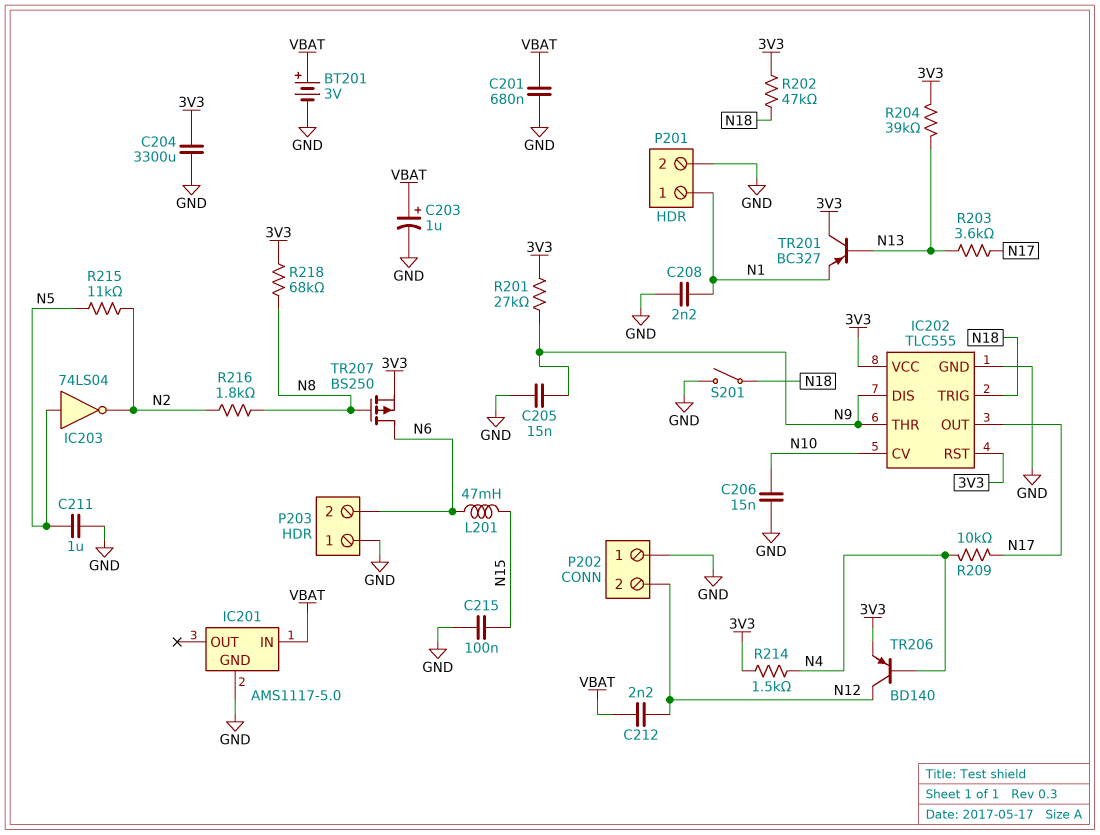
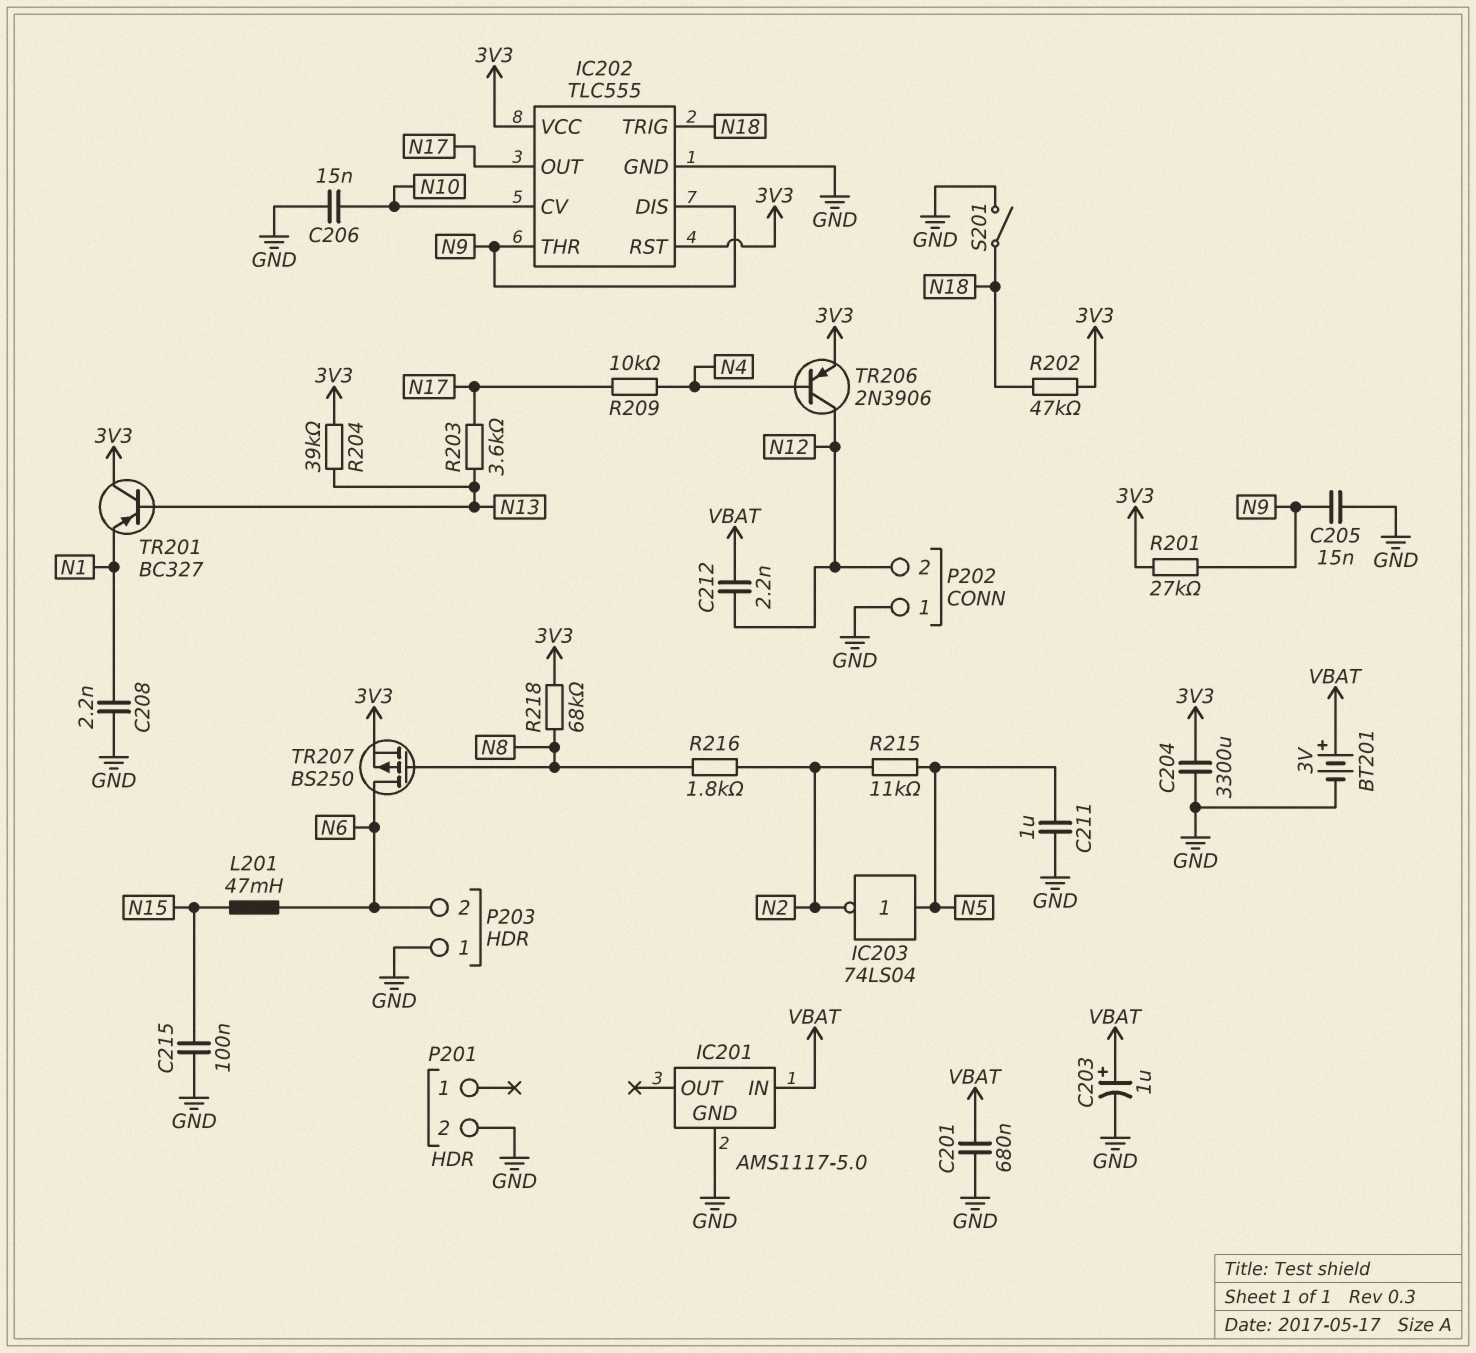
P201 pin 1: N1 -> none
R214: 1.5k (3V3, N4) -> none
TR206: PNP BD140 (B N4, C N12, E 3V3) -> PNP 2N3906 (B N4, C N12, E 3V3)

